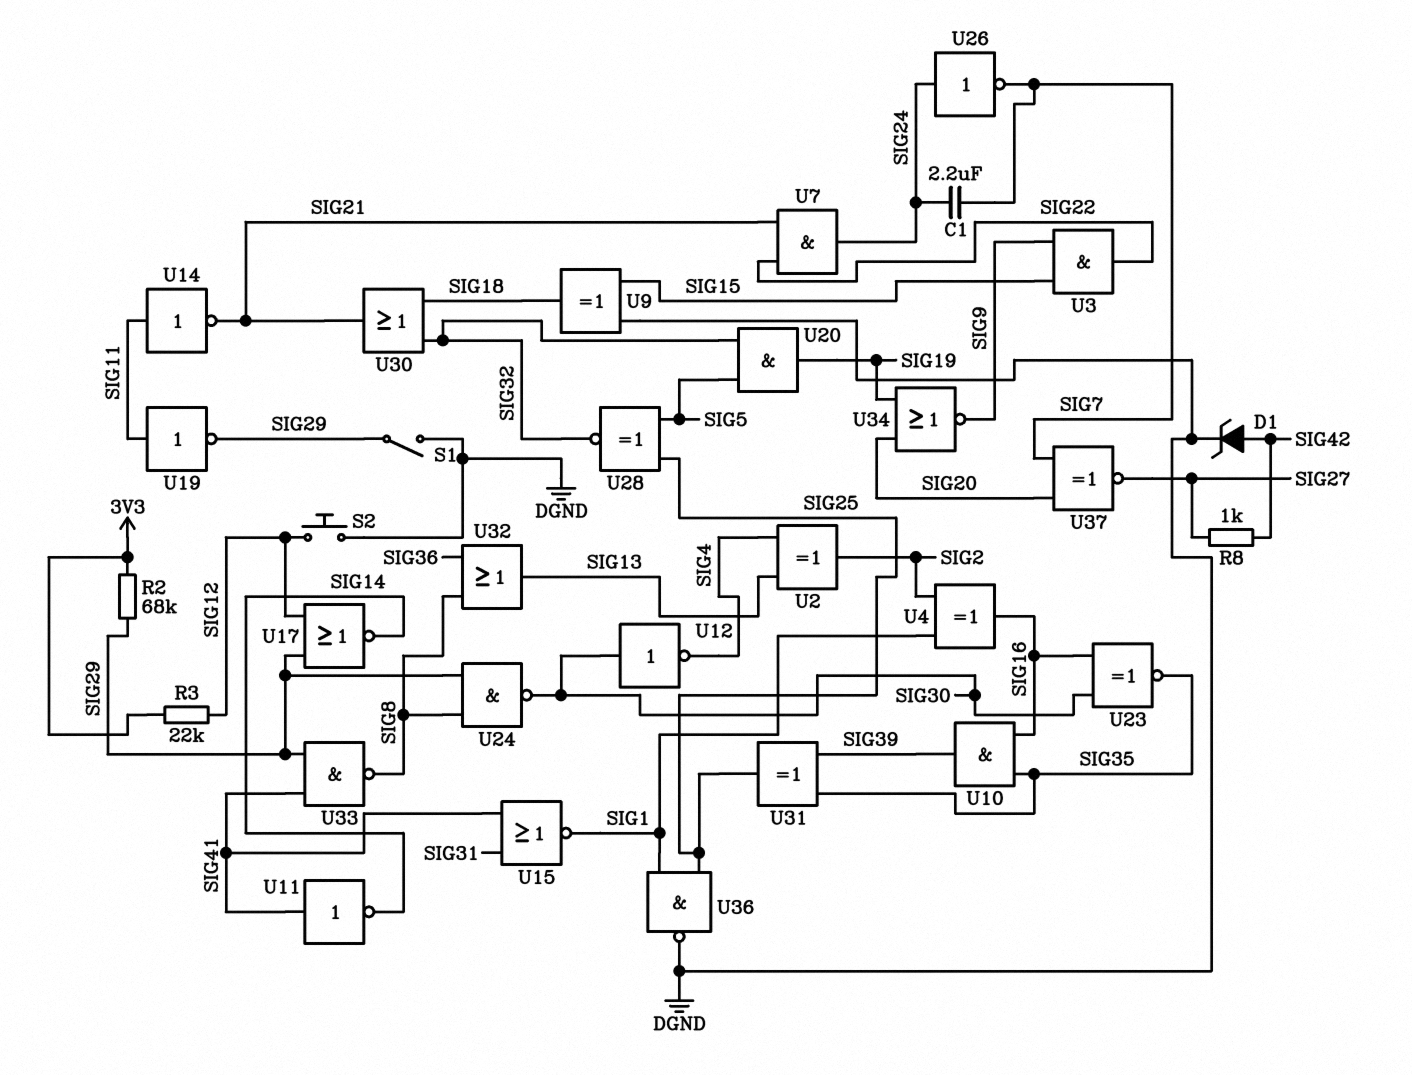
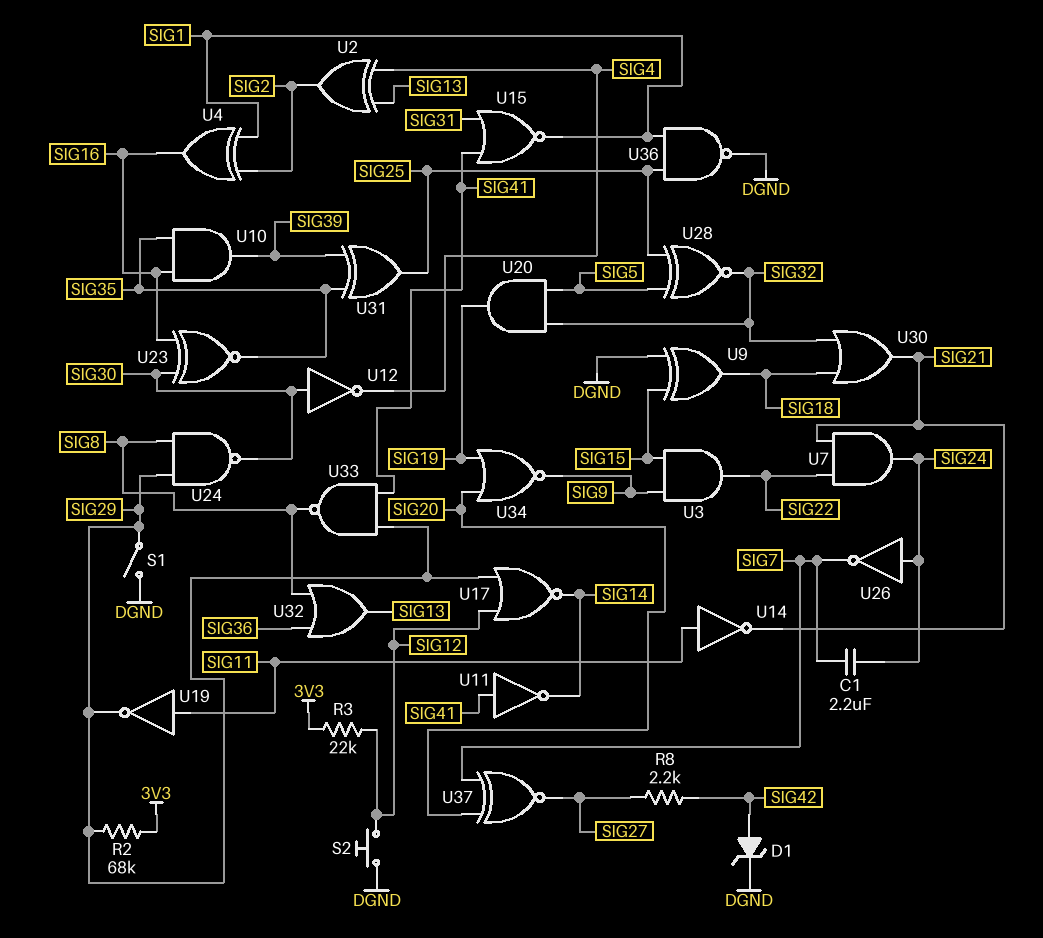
R8: 1k (SIG27, SIG42) -> 2.2k (SIG27, SIG42)

